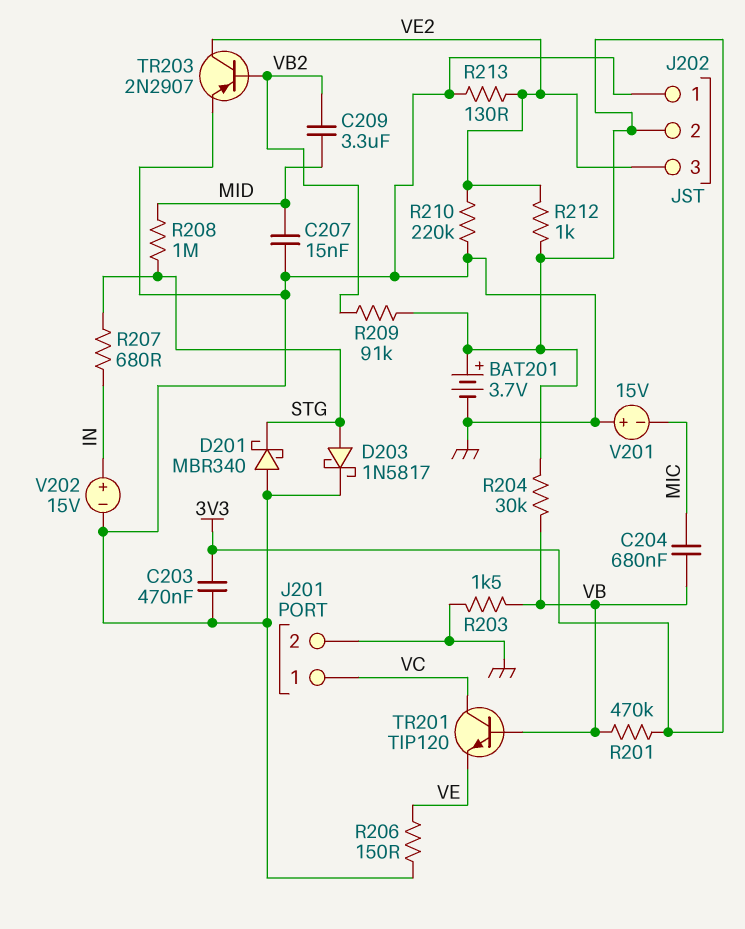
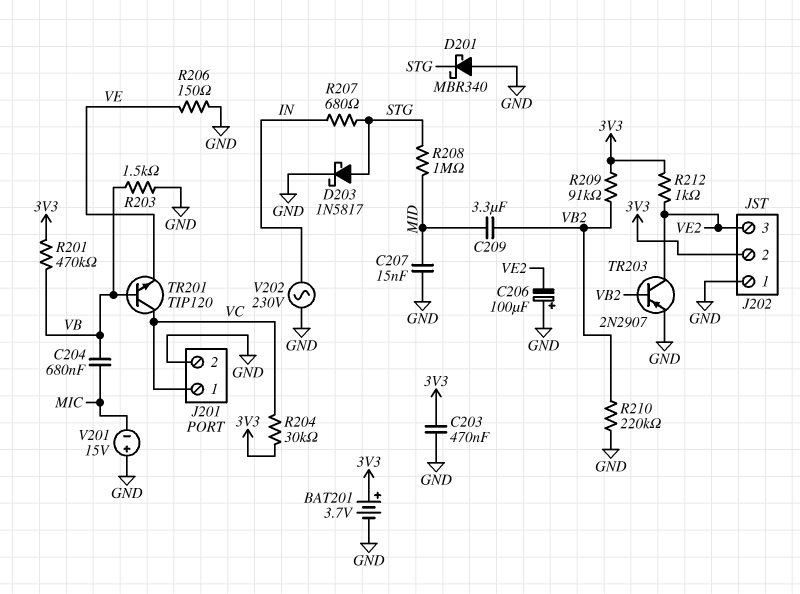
C206: none -> 100uF (plus GND, minus VE2)
R204: 30k (3V3, VB) -> 30k (3V3, VC)
R210: 220k (GND, VE2) -> 220k (GND, VB2)
R213: 130 (GND, VE2) -> none
V202: 15V (plus IN, minus GND) -> AC 230V (GND, IN)

